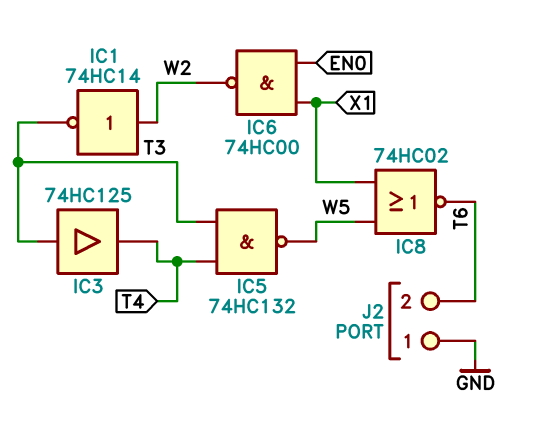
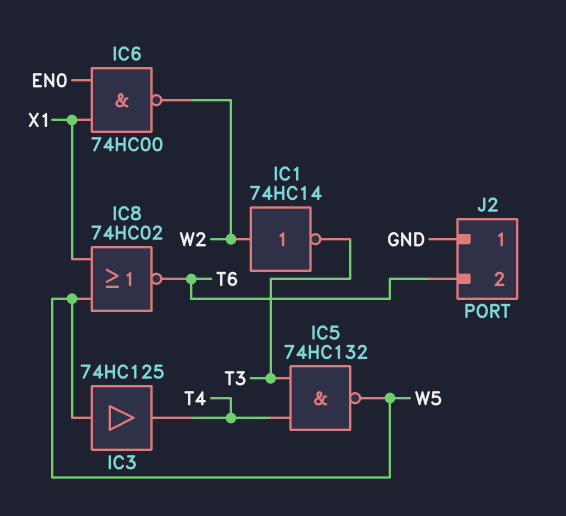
IC3: buffer 74HC125 (in T3, out T4) -> buffer 74HC125 (in W5, out T4)

